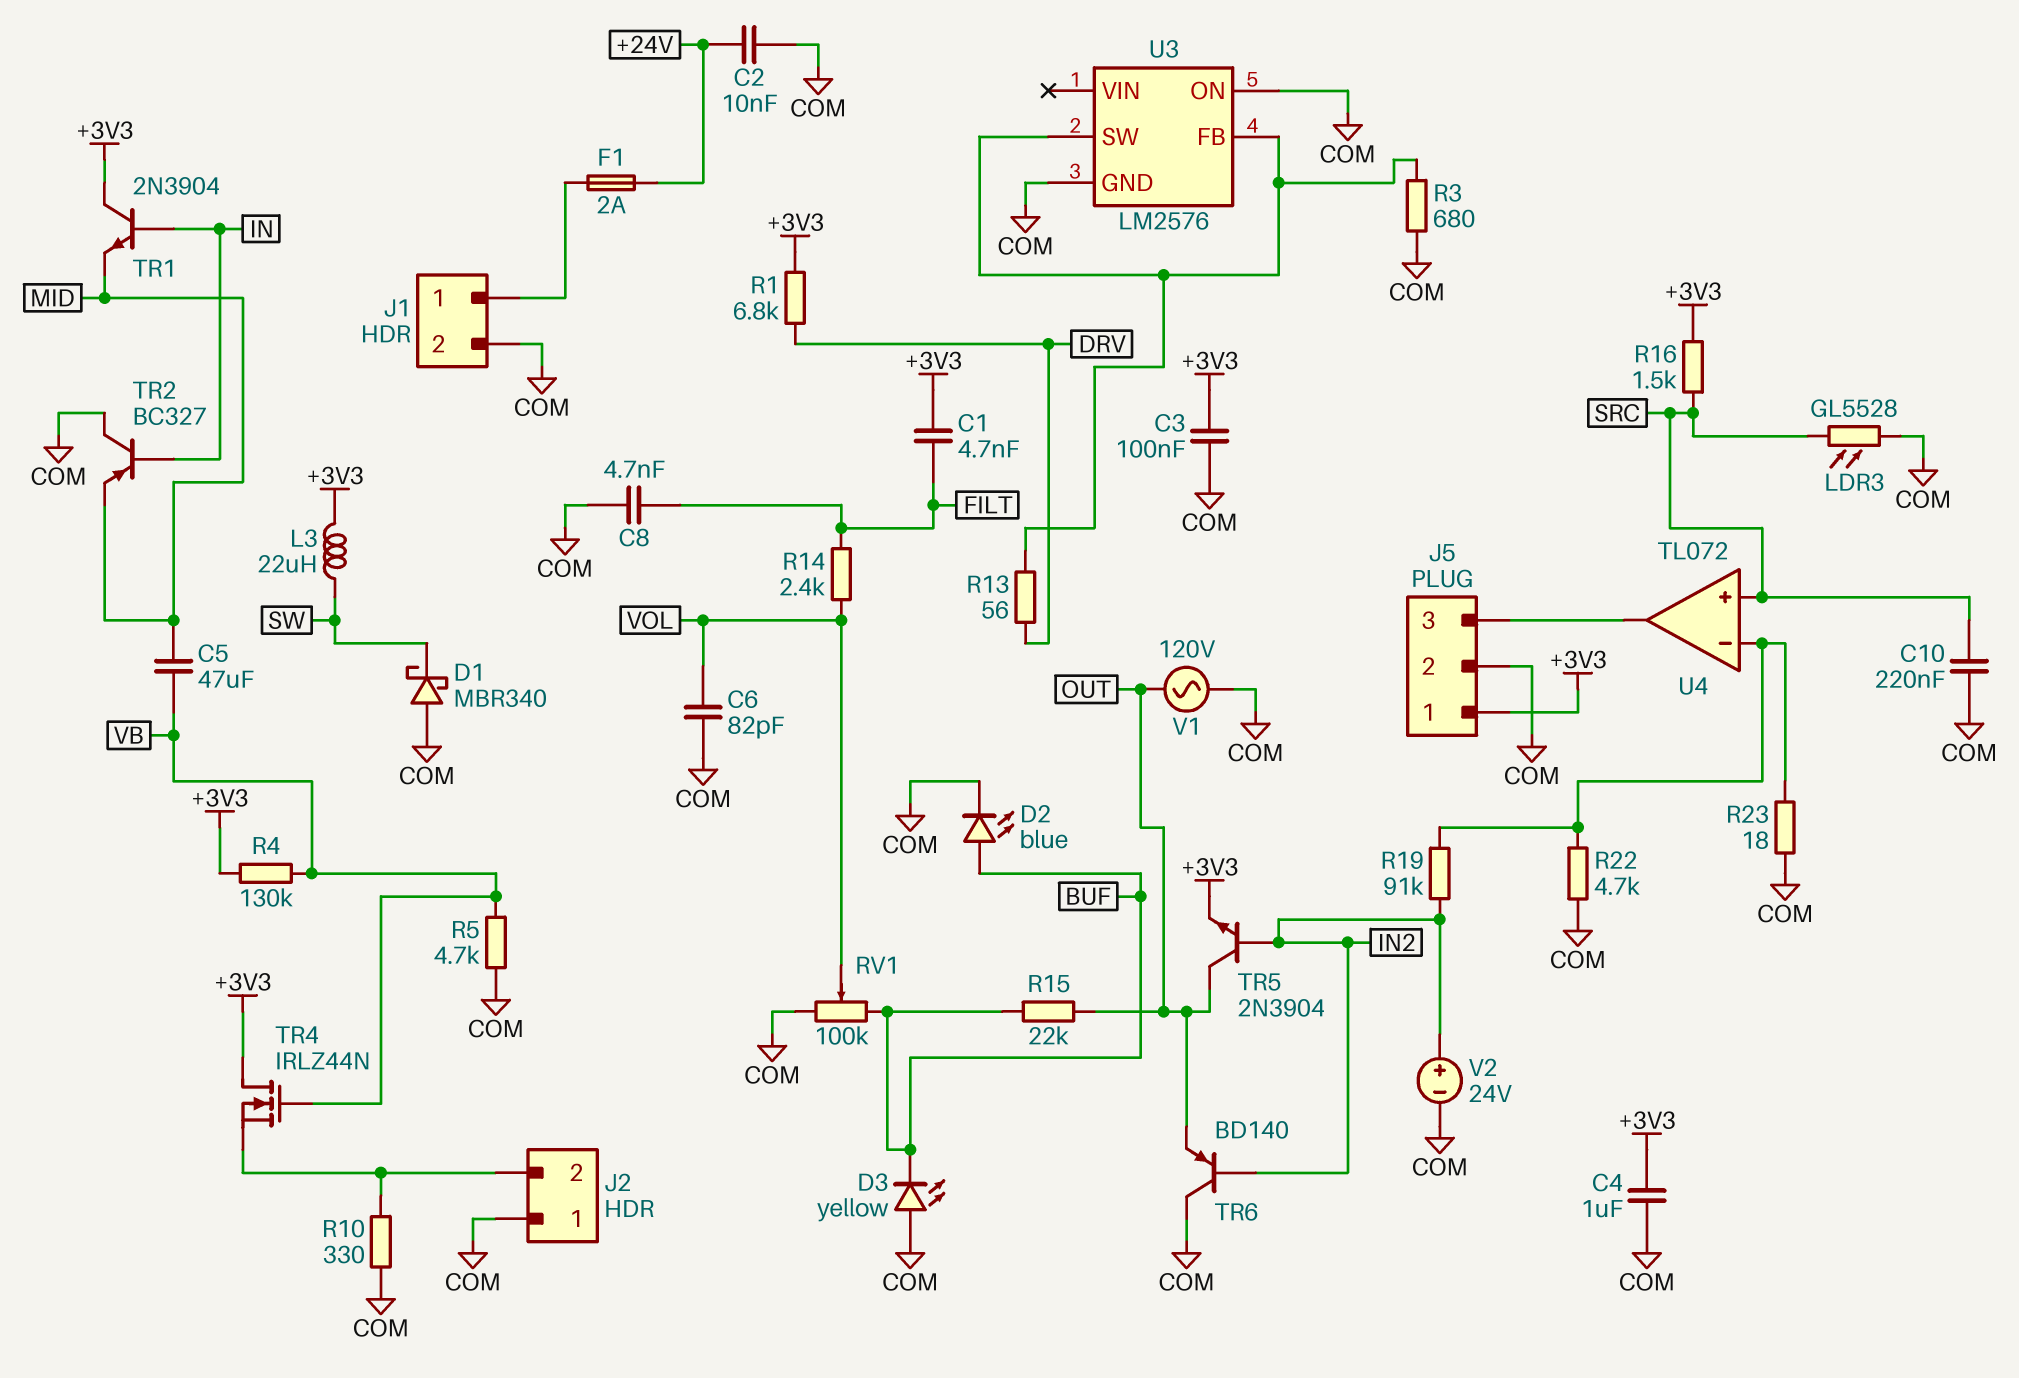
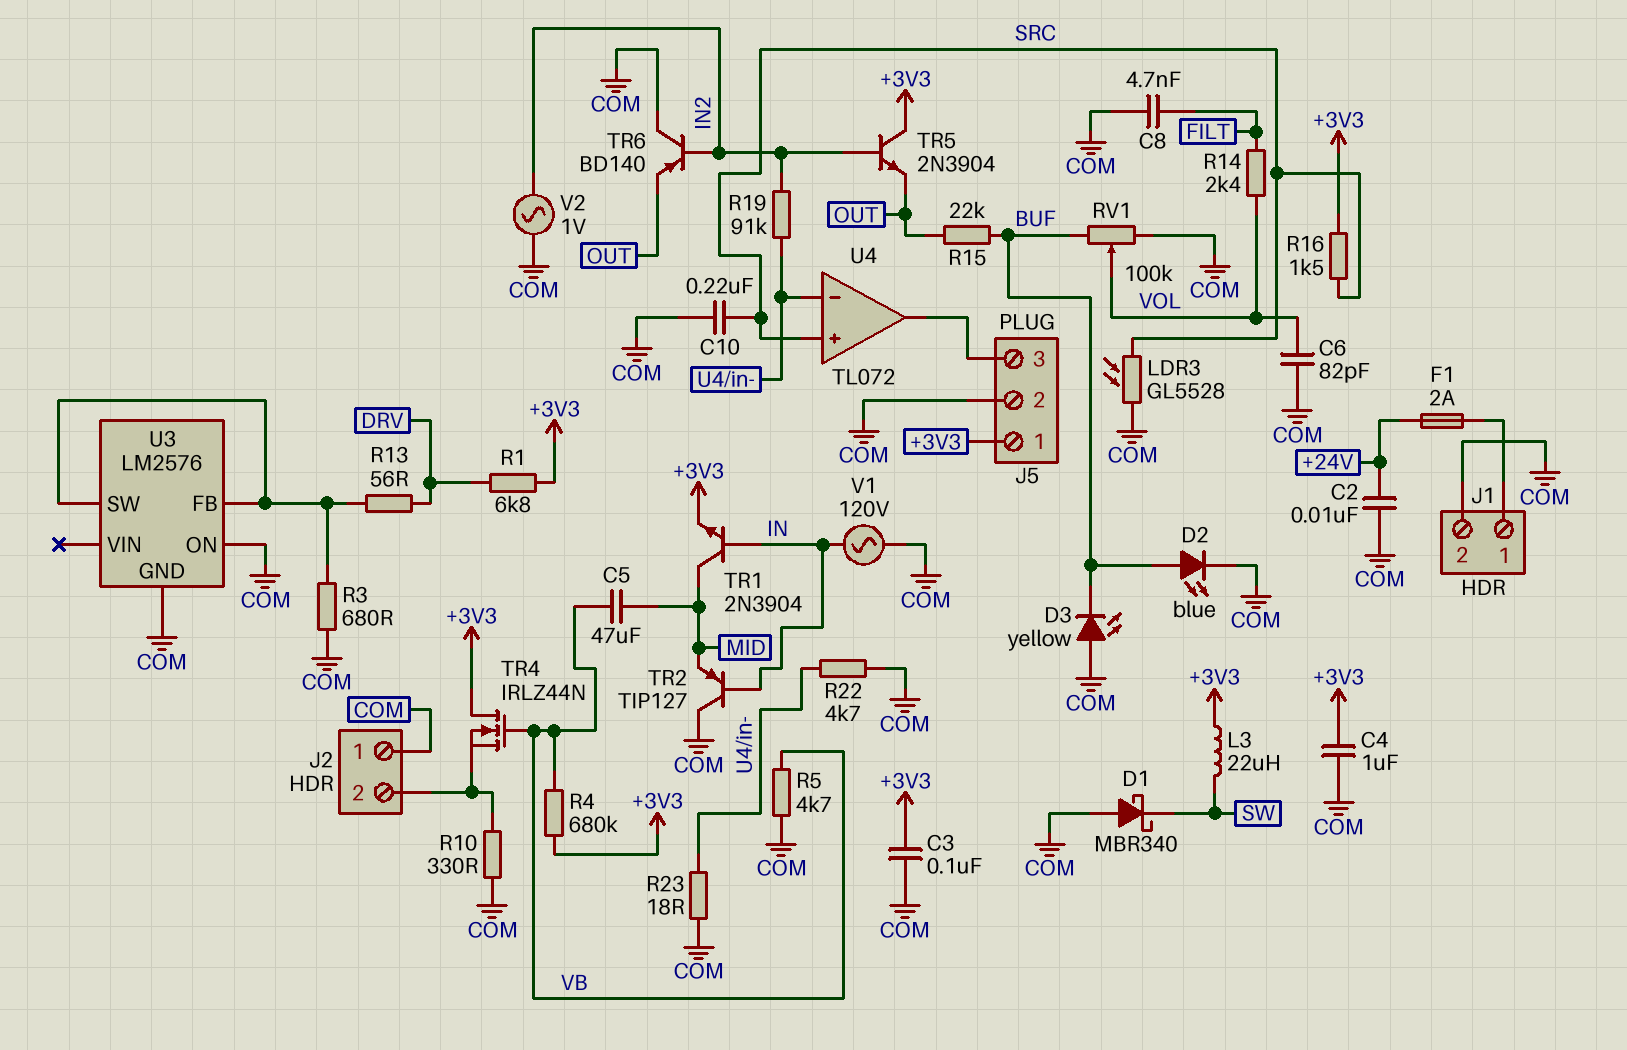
C1: 4.7nF (+3V3, FILT) -> none
R4: 130k (+3V3, VB) -> 680k (+3V3, VB)
TR1: NPN 2N3904 (B IN, C +3V3, E MID) -> NPN 2N3904 (B IN, C MID, E +3V3)
TR2: PNP BC327 (B IN, C COM, E MID) -> PNP TIP127 (B IN, C COM, E MID)
TR5: NPN 2N3904 (B IN2, C OUT, E +3V3) -> NPN 2N3904 (B IN2, C +3V3, E OUT)
V1: AC 120V (COM, OUT) -> AC 120V (COM, IN)
V2: 24V (plus IN2, minus COM) -> AC 1V (COM, IN2)

